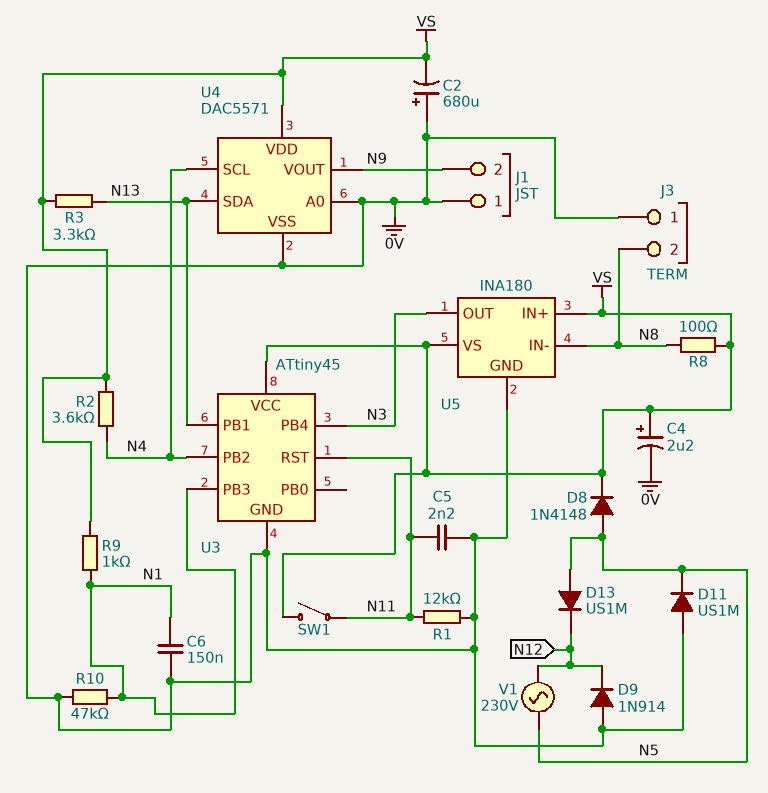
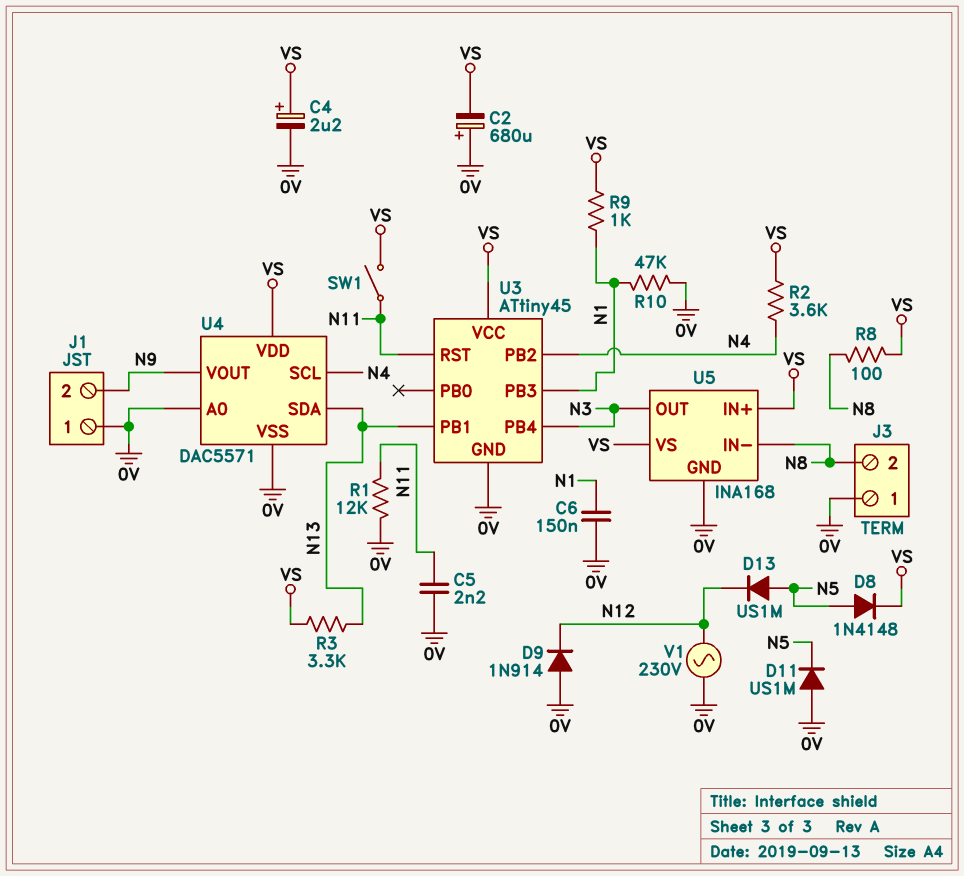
U5: INA180 -> INA168
V1: AC 230V (N5, N12) -> AC 230V (0V, N12)

